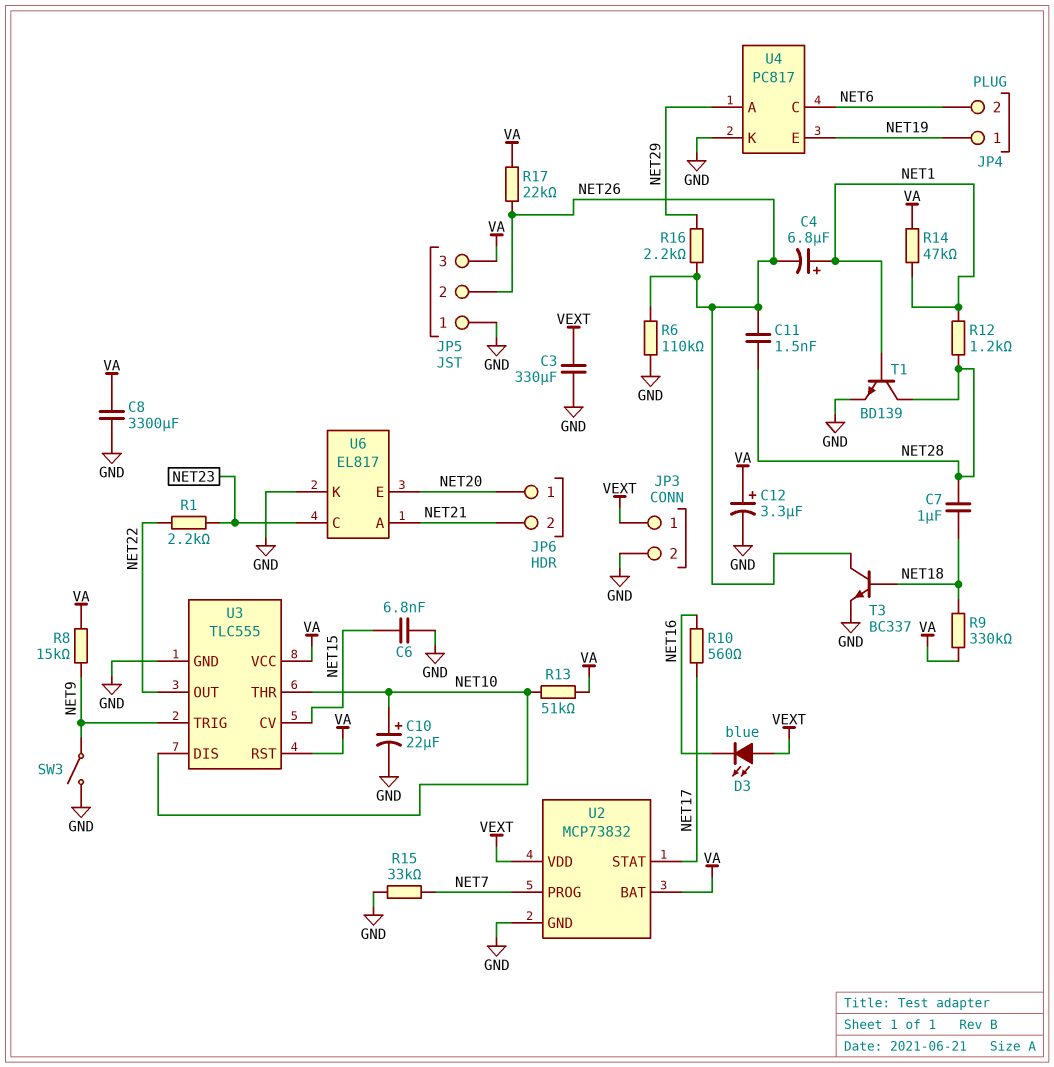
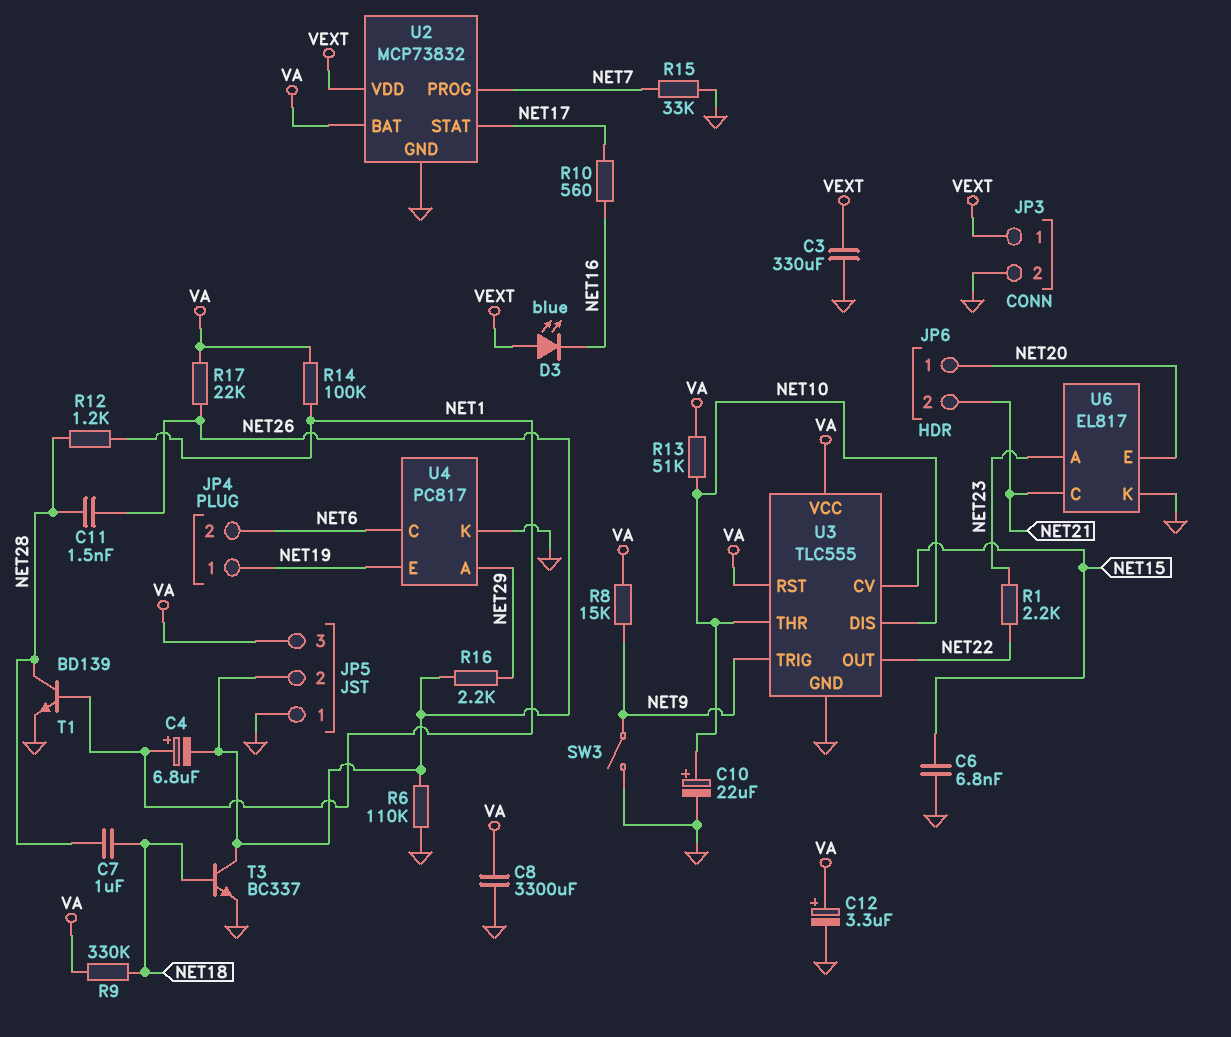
R14: 47k (NET1, VA) -> 100k (NET1, VA)
U6 pin A: NET21 -> NET23
U6 pin C: NET23 -> NET21

